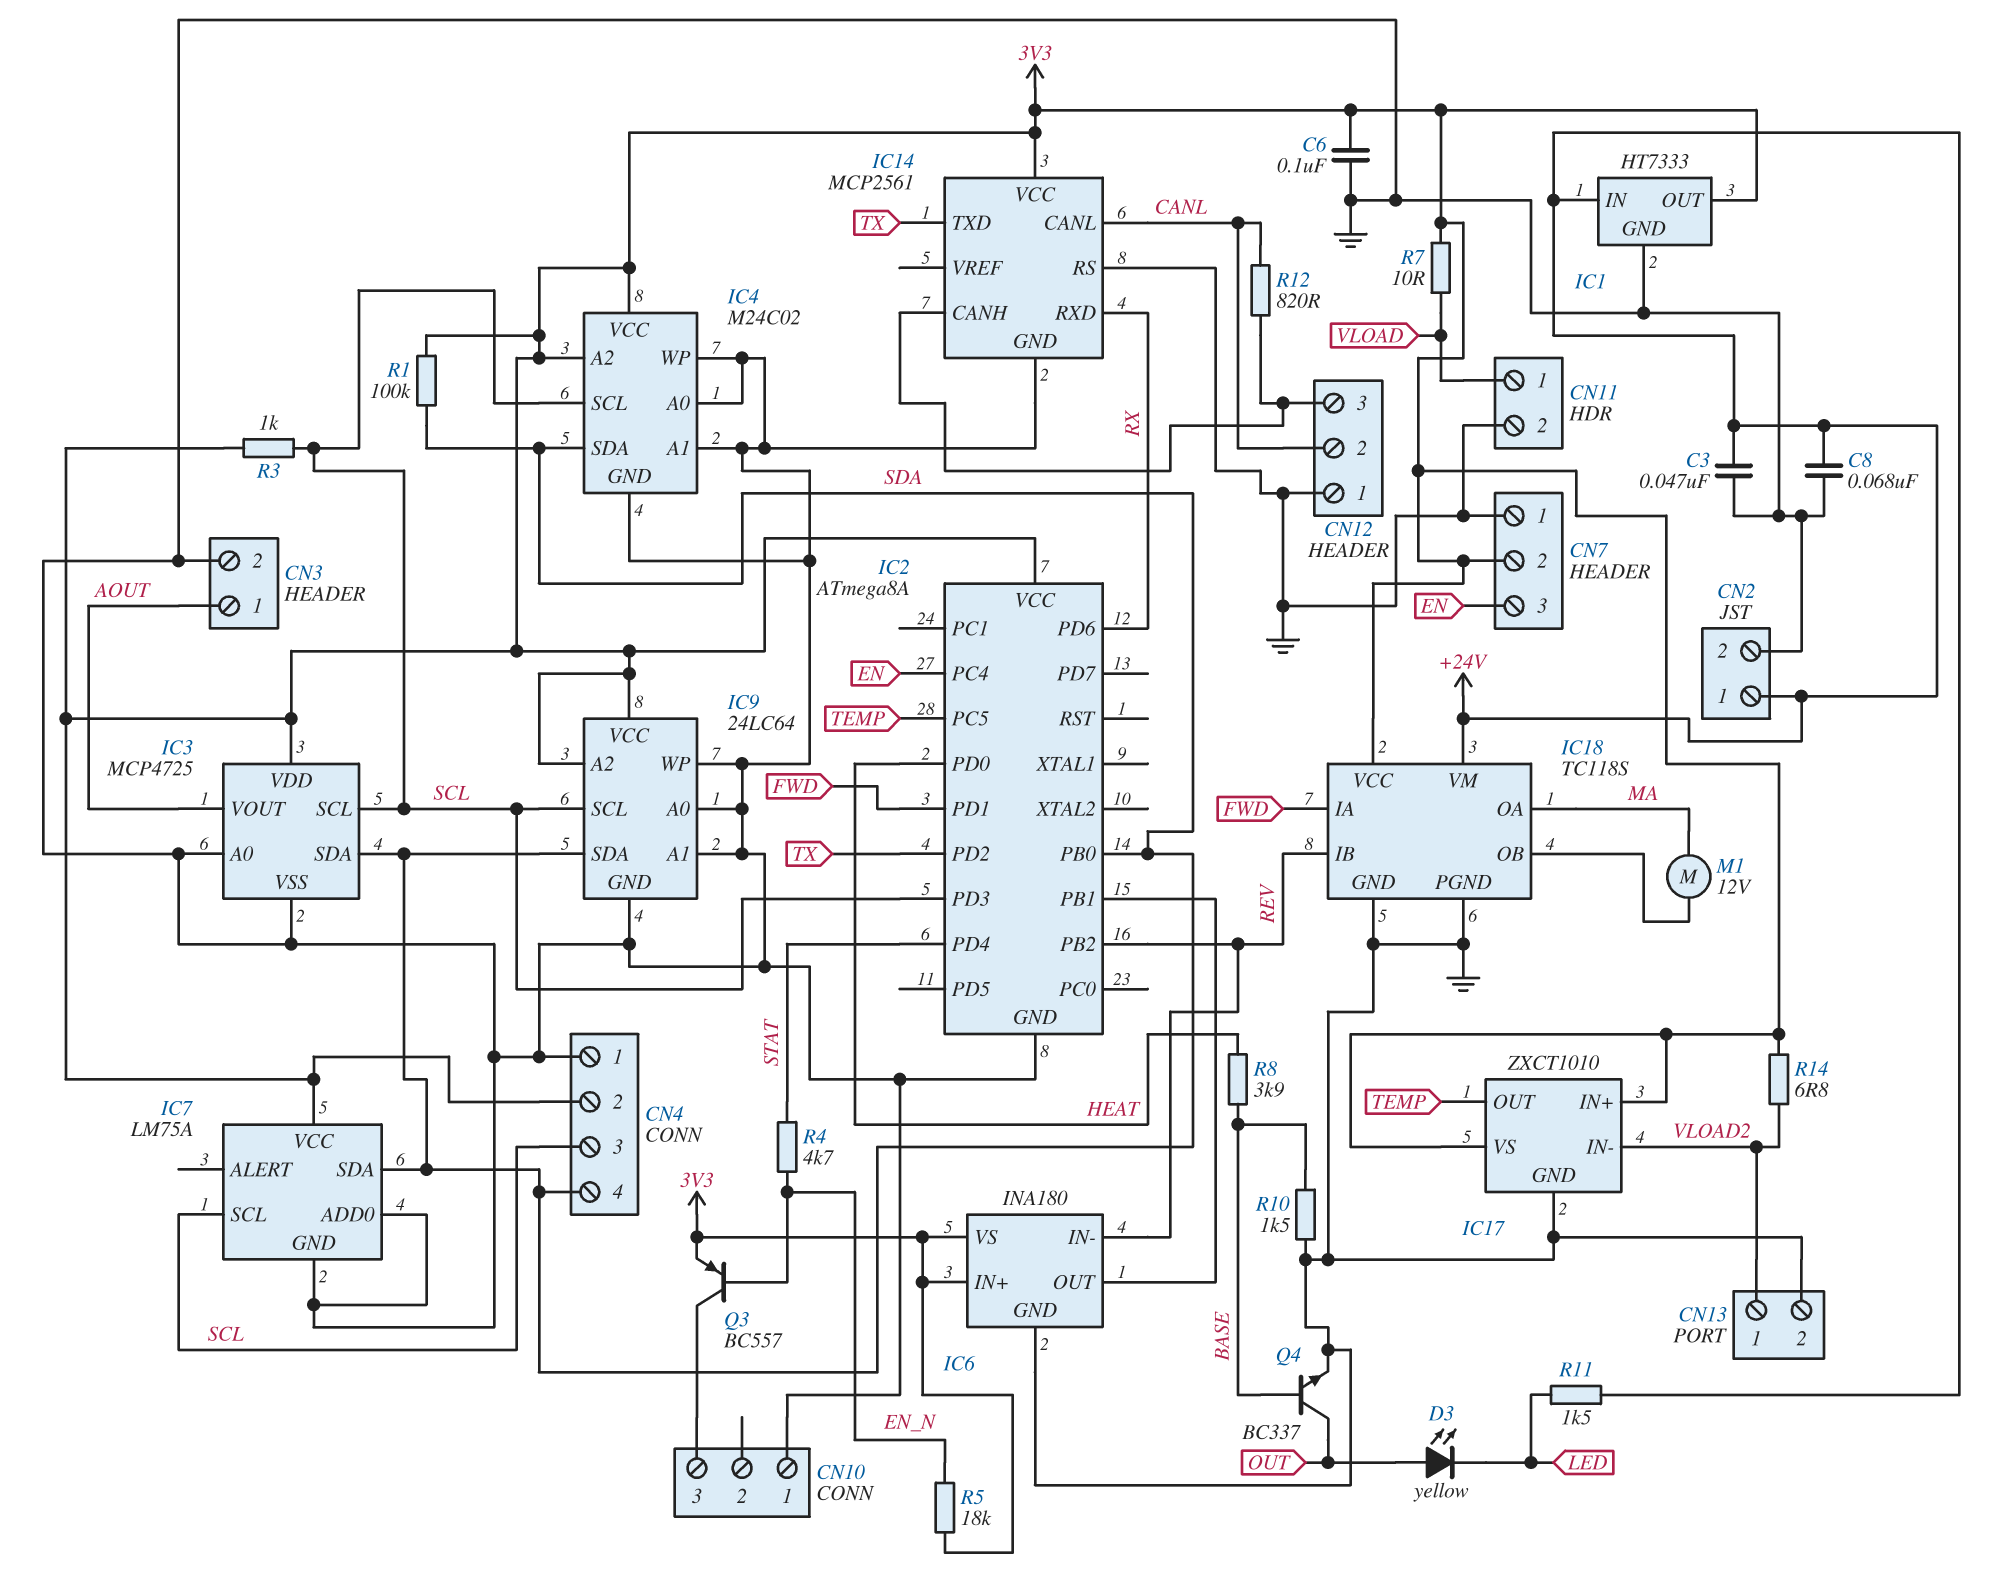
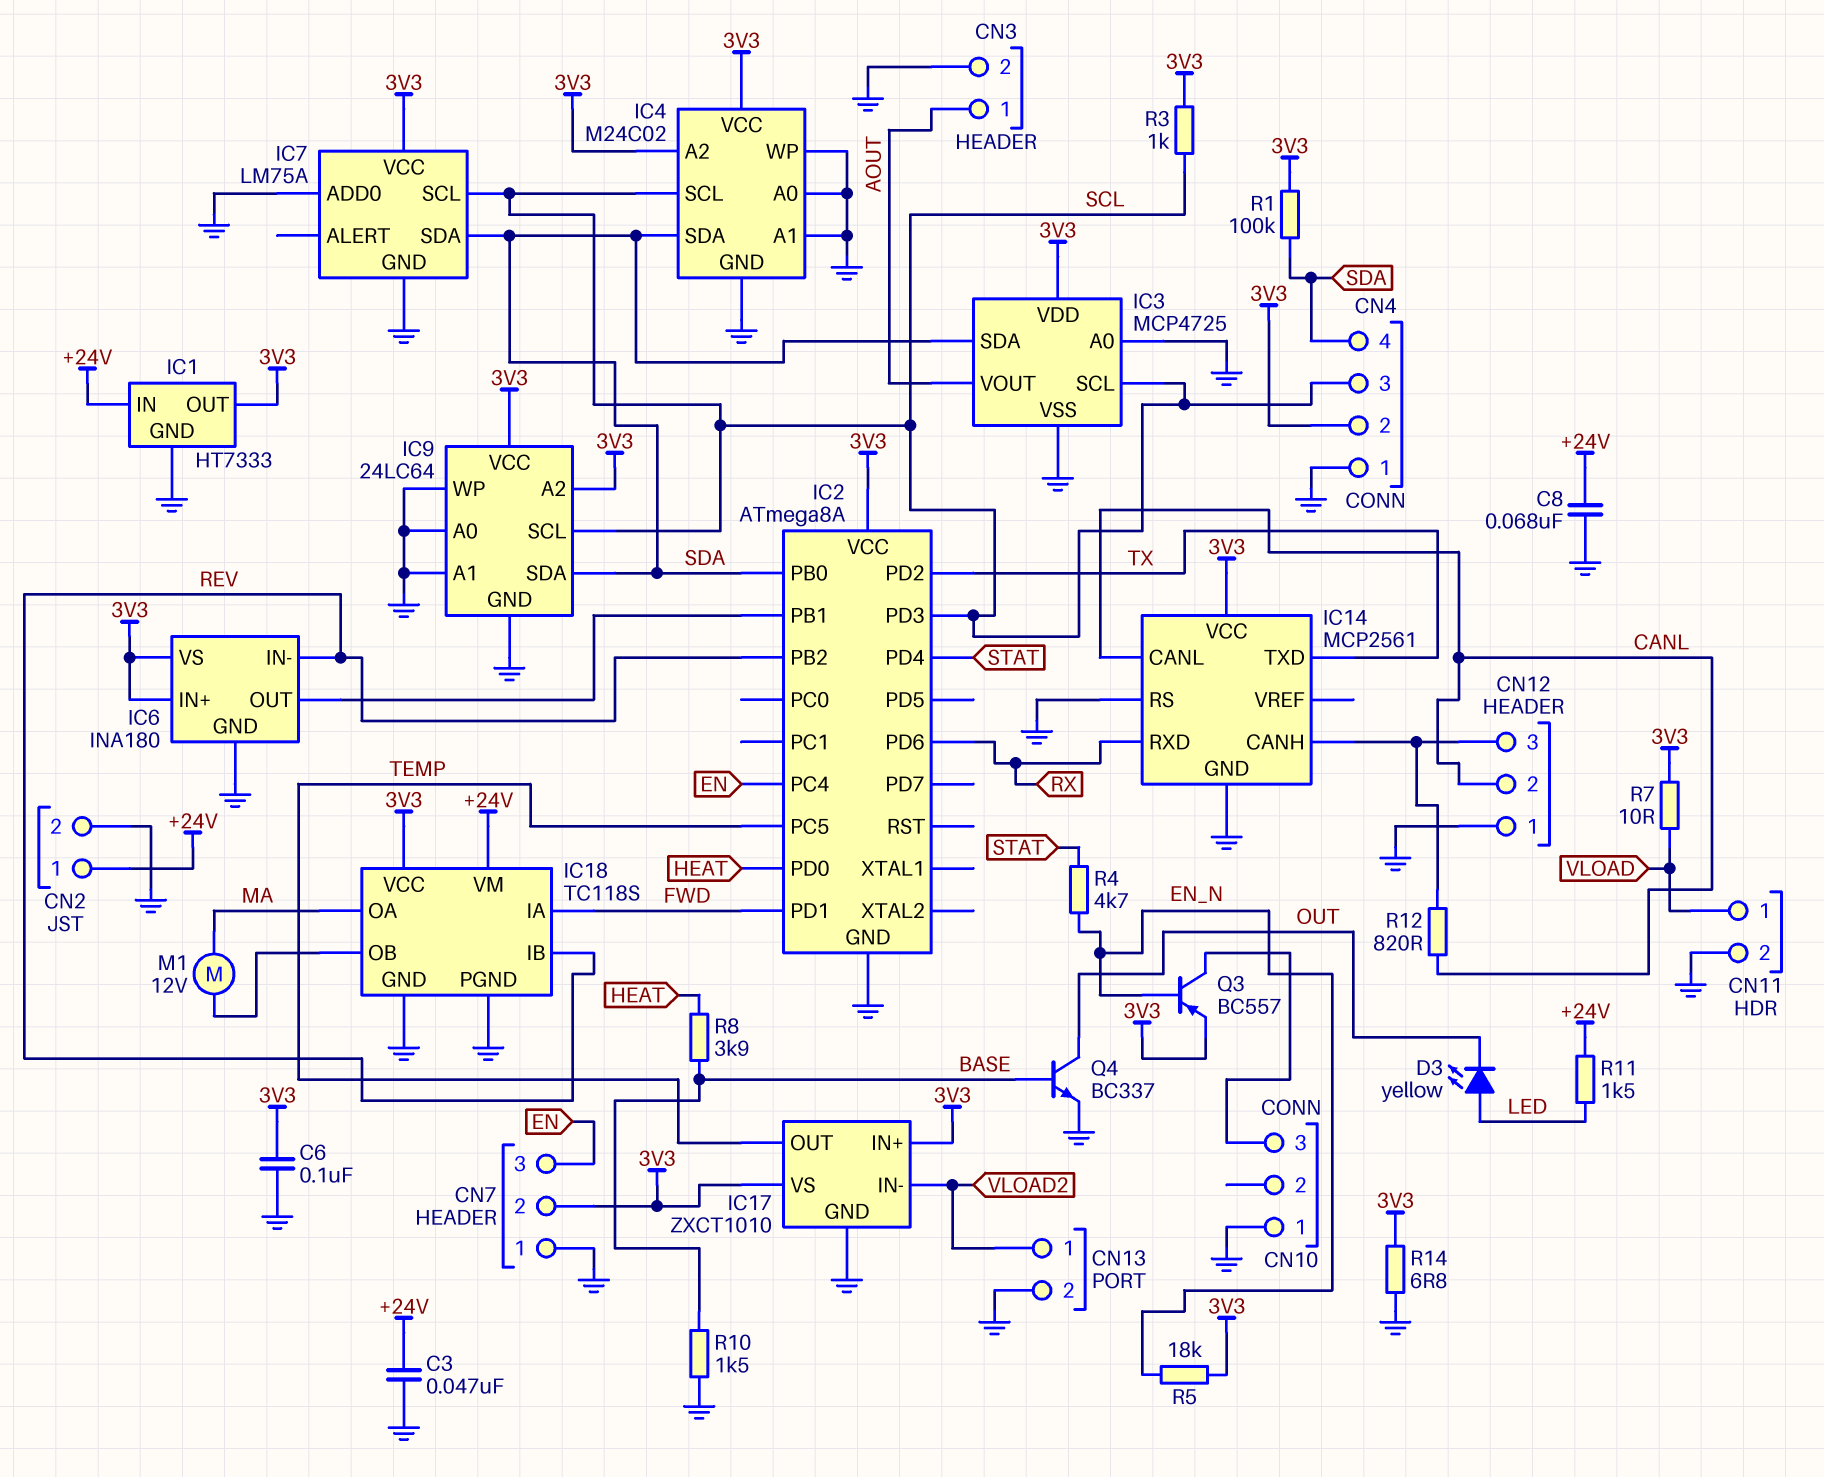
D3: LED yellow (A OUT, K LED) -> LED yellow (A LED, K OUT)
R14: 6.8 (3V3, VLOAD2) -> 6.8 (3V3, GND)

